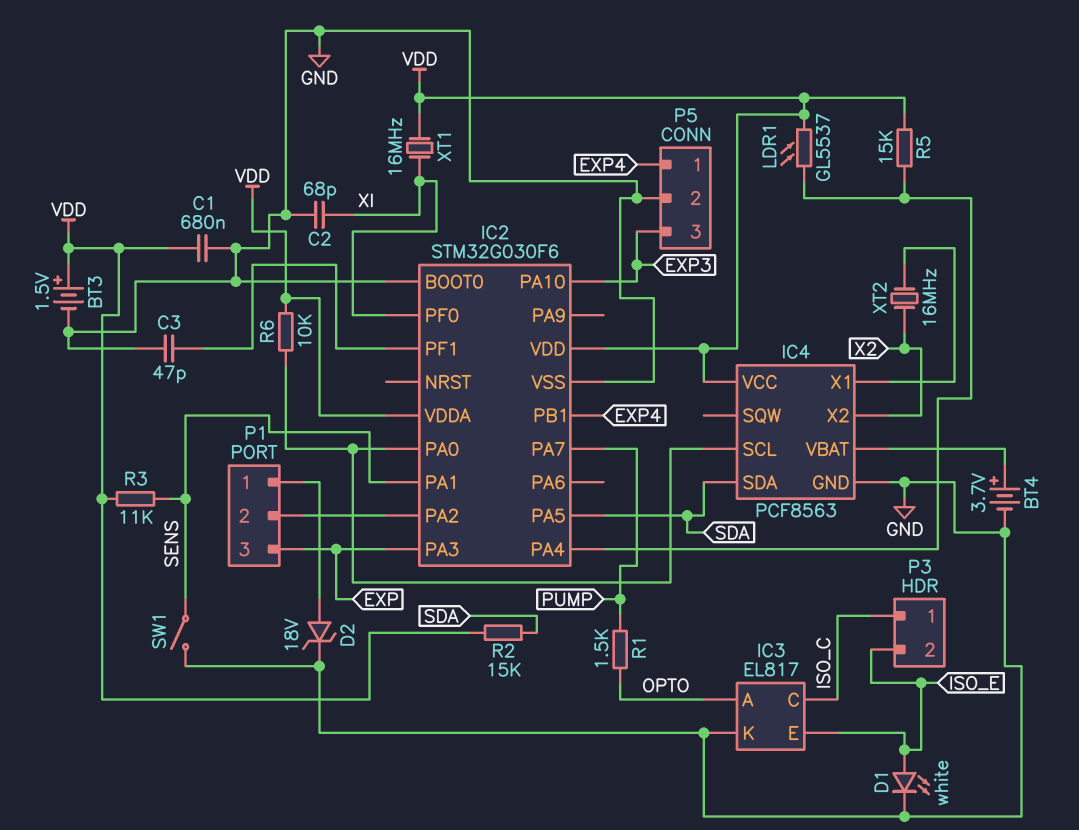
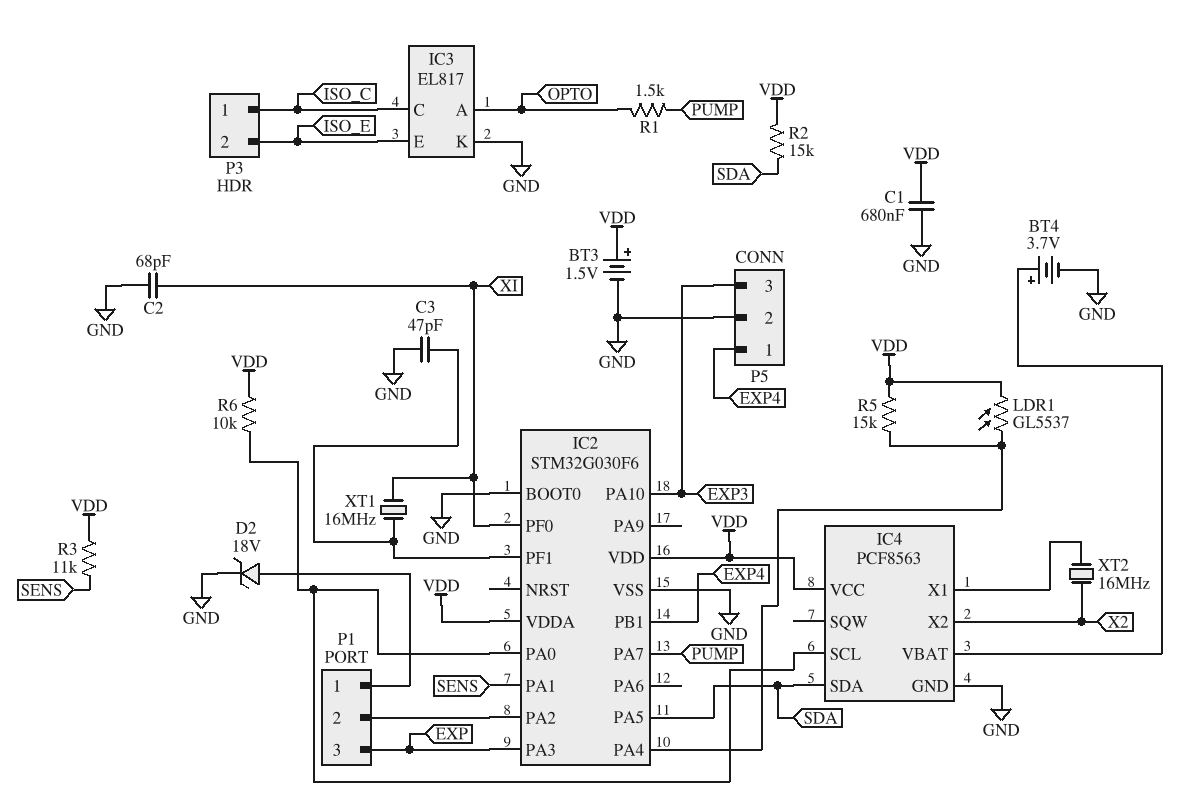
D1: LED white (A ISO_E, K GND) -> none
SW1: switch (GND, SENS) -> none
XT1: 16MHz (VDD, XI) -> 16MHz (IC2/PF1, XI)

